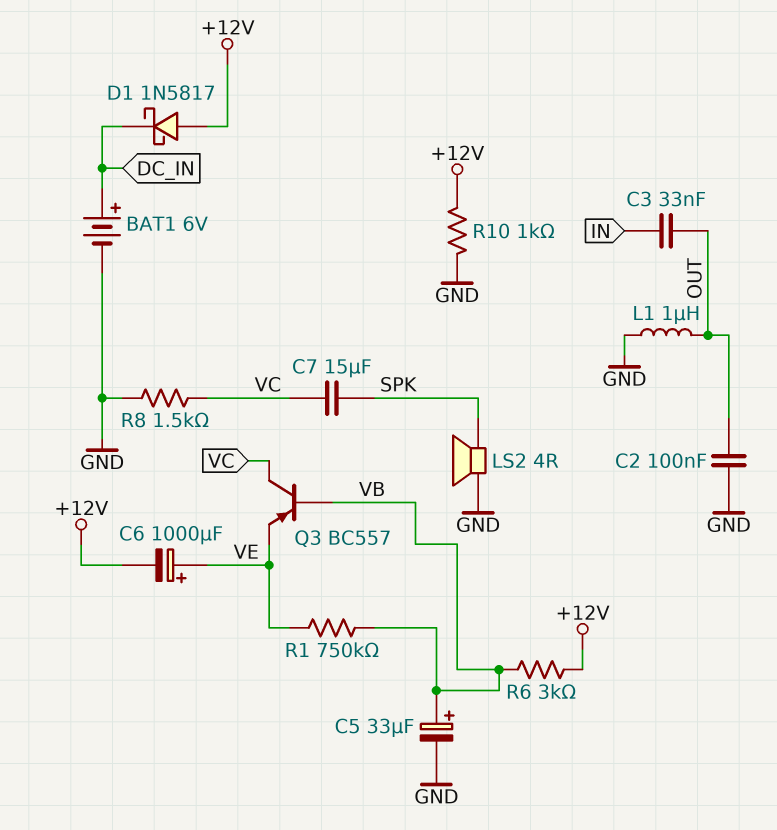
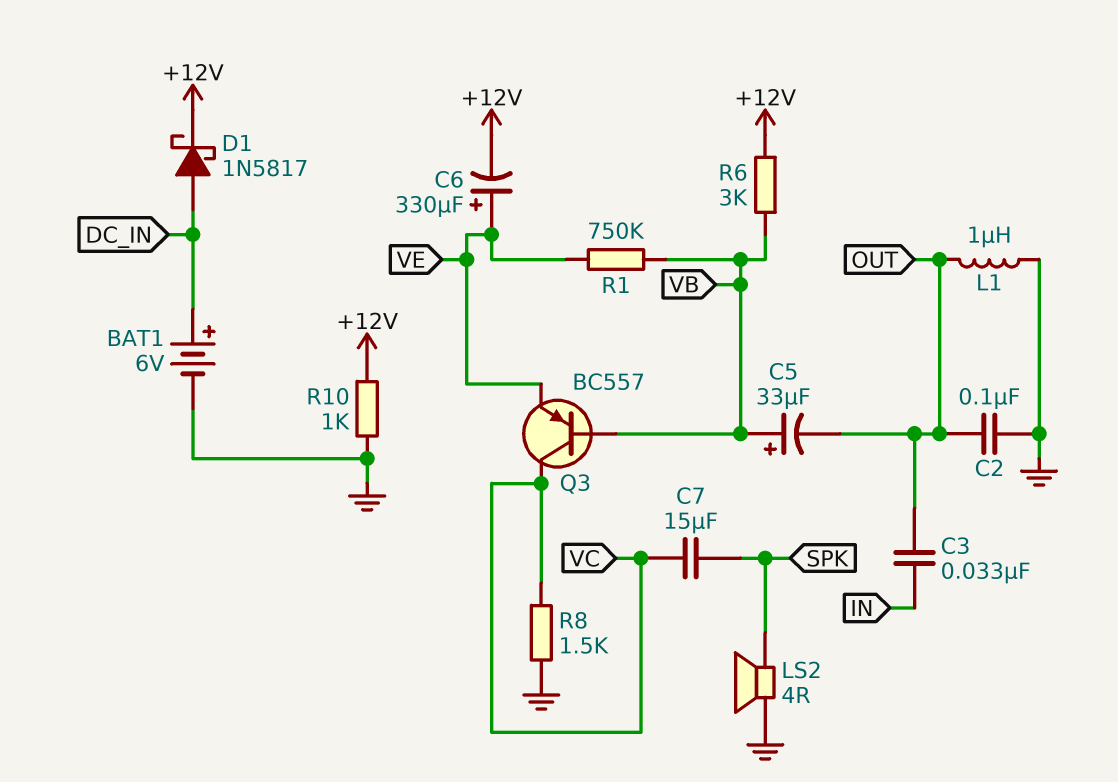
C5: 33uF (plus VB, minus GND) -> 33uF (plus VB, minus OUT)
C6: 1000uF (plus VE, minus +12V) -> 330uF (plus VE, minus +12V)
D1: schottky 1N5817 (A +12V, K DC_IN) -> schottky 1N5817 (A DC_IN, K +12V)

